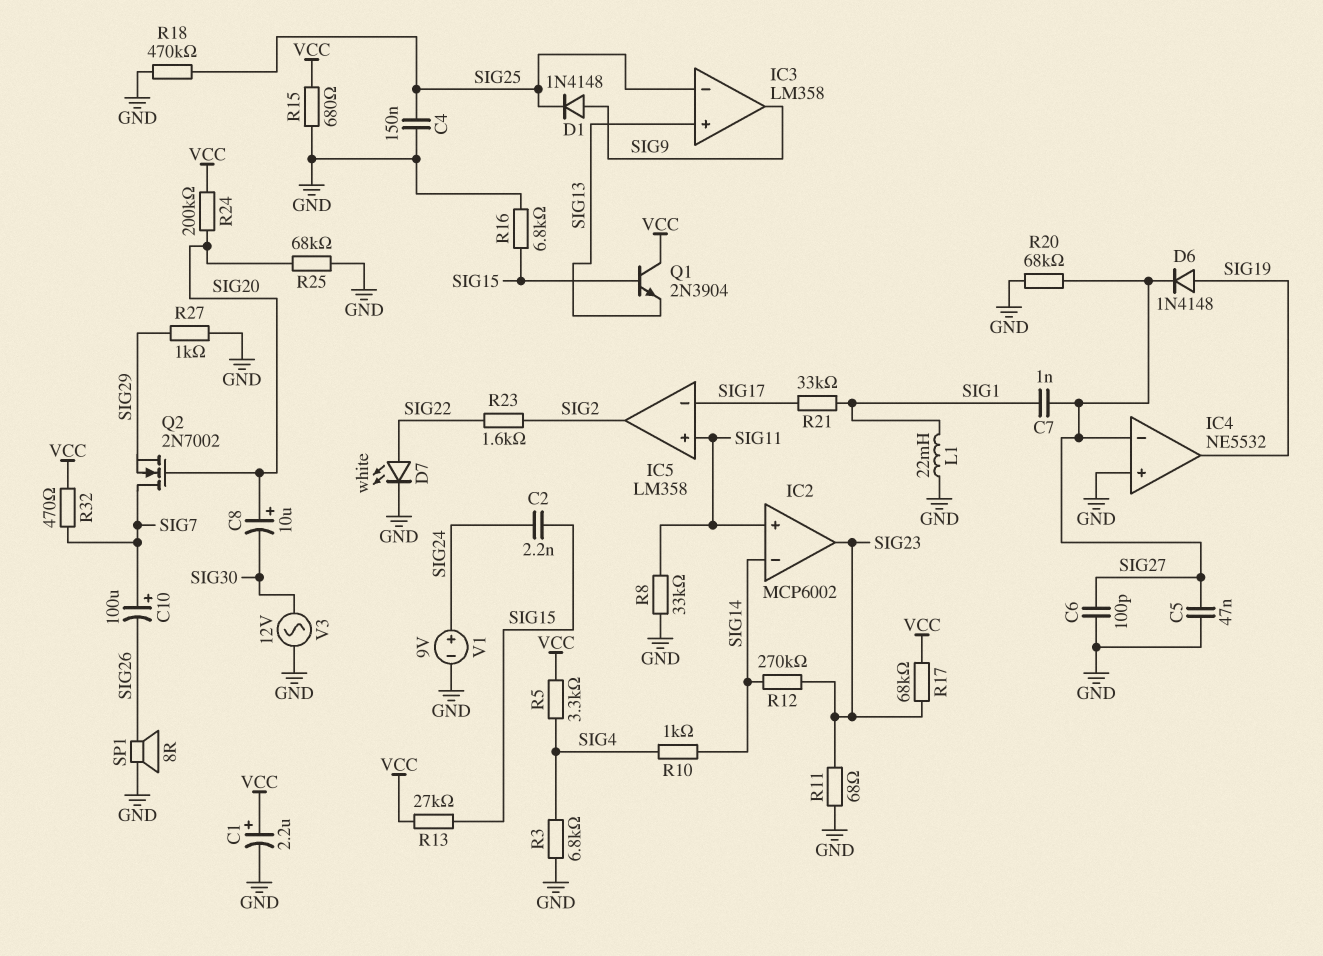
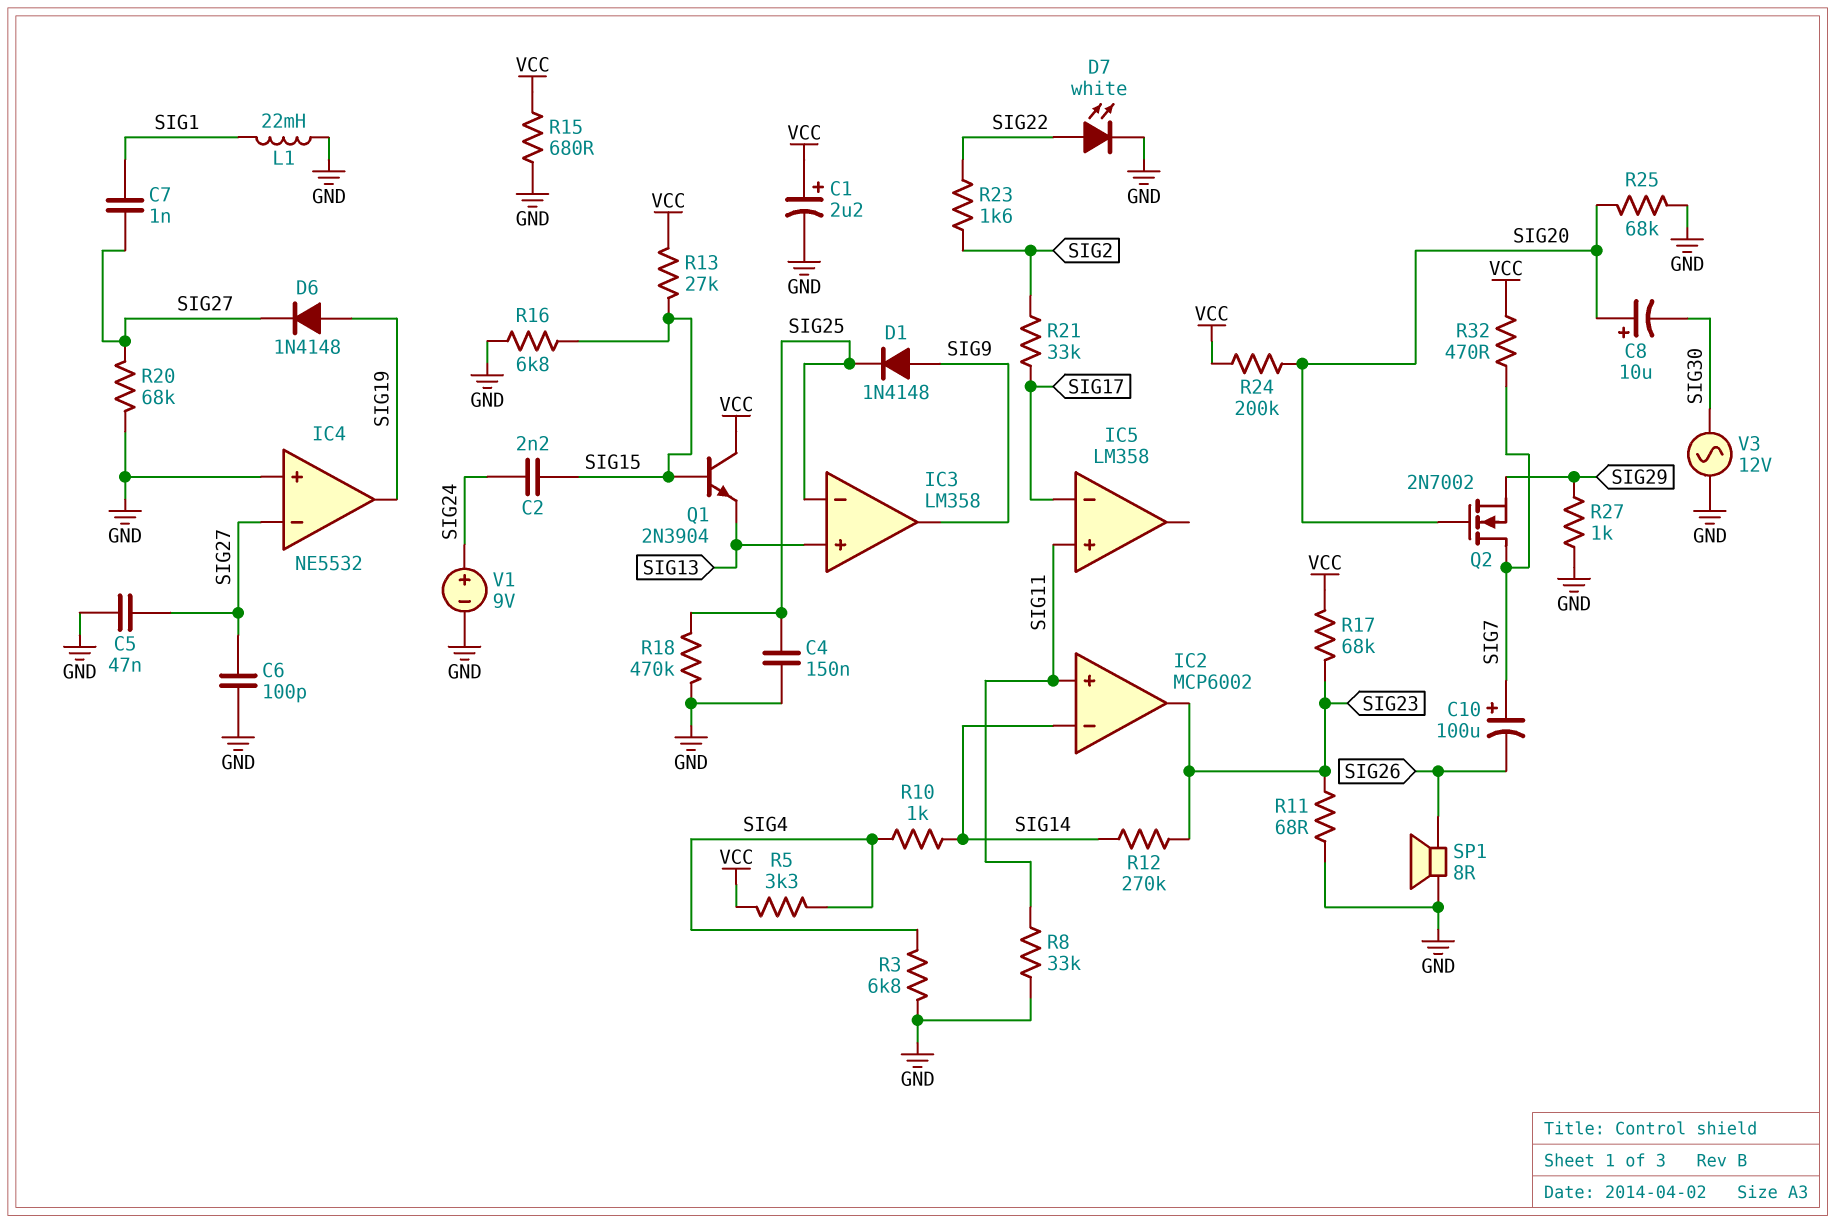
IC5 pin out: SIG2 -> none
R21: 33k (SIG1, SIG17) -> 33k (SIG2, SIG17)

